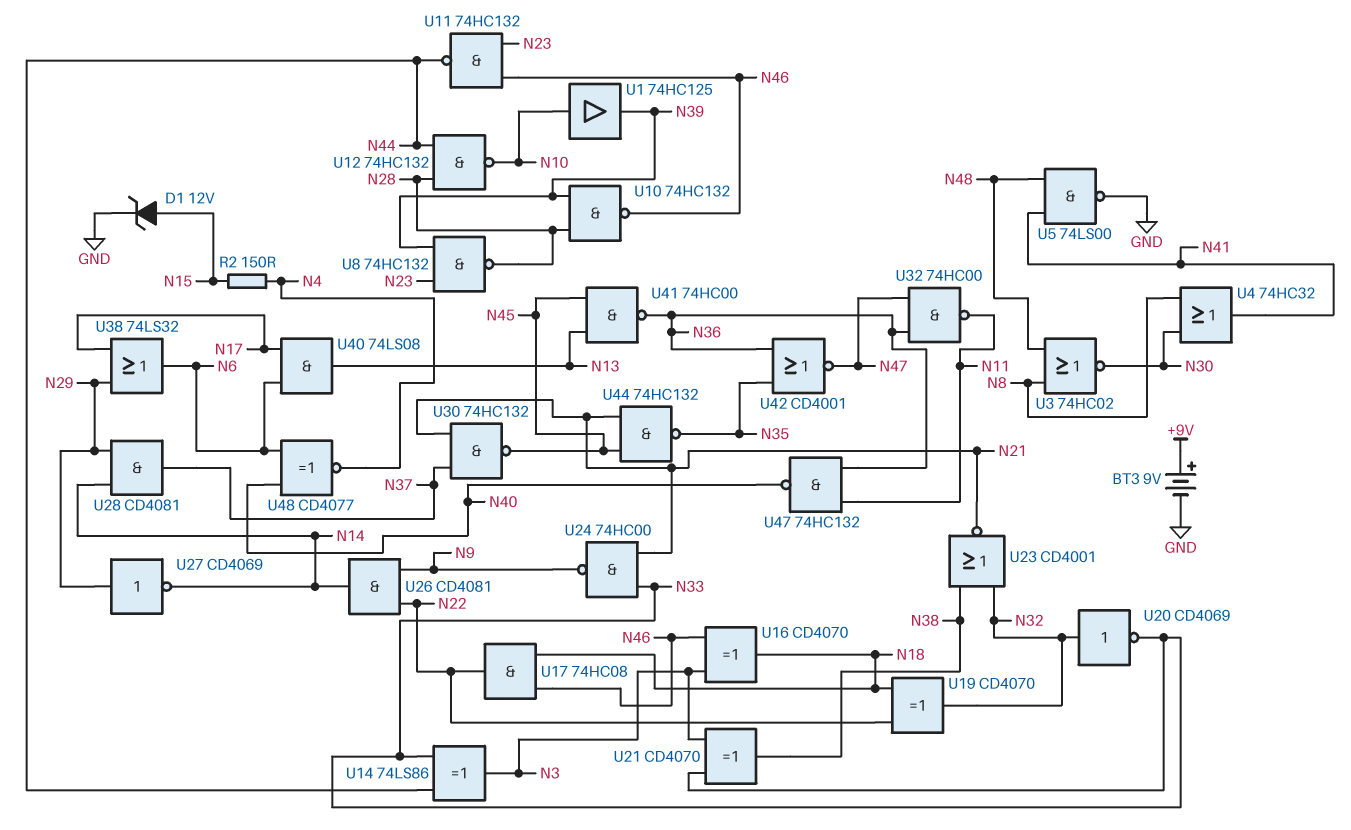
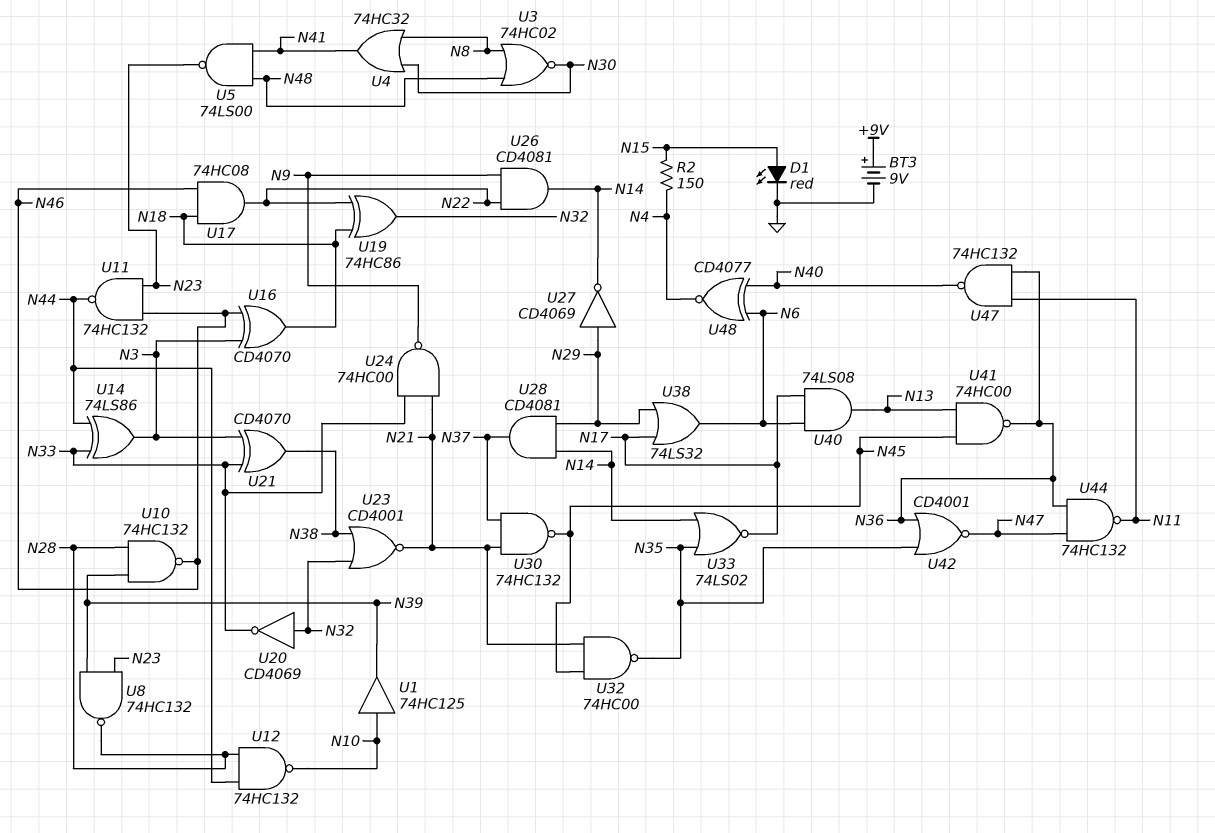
D1: zener 12V (A N15, K GND) -> LED red (A N15, K GND)
U5: NAND 74LS00 (in N41, in N48, out GND) -> NAND 74LS00 (in N41, in N48, out N23)
U19: XOR CD4070 (in N18, in N22, out N32) -> XOR 74HC86 (in N18, in N22, out N32)
U32: NAND 74HC00 (in N36, in N47, out N11) -> NAND 74HC00 (in N21, in N45, out N35)
U33: none -> NOR 74LS02 (in N14, in N35, out N17)
U44: NAND 74HC132 (in N21, in N45, out N35) -> NAND 74HC132 (in N36, in N47, out N11)

